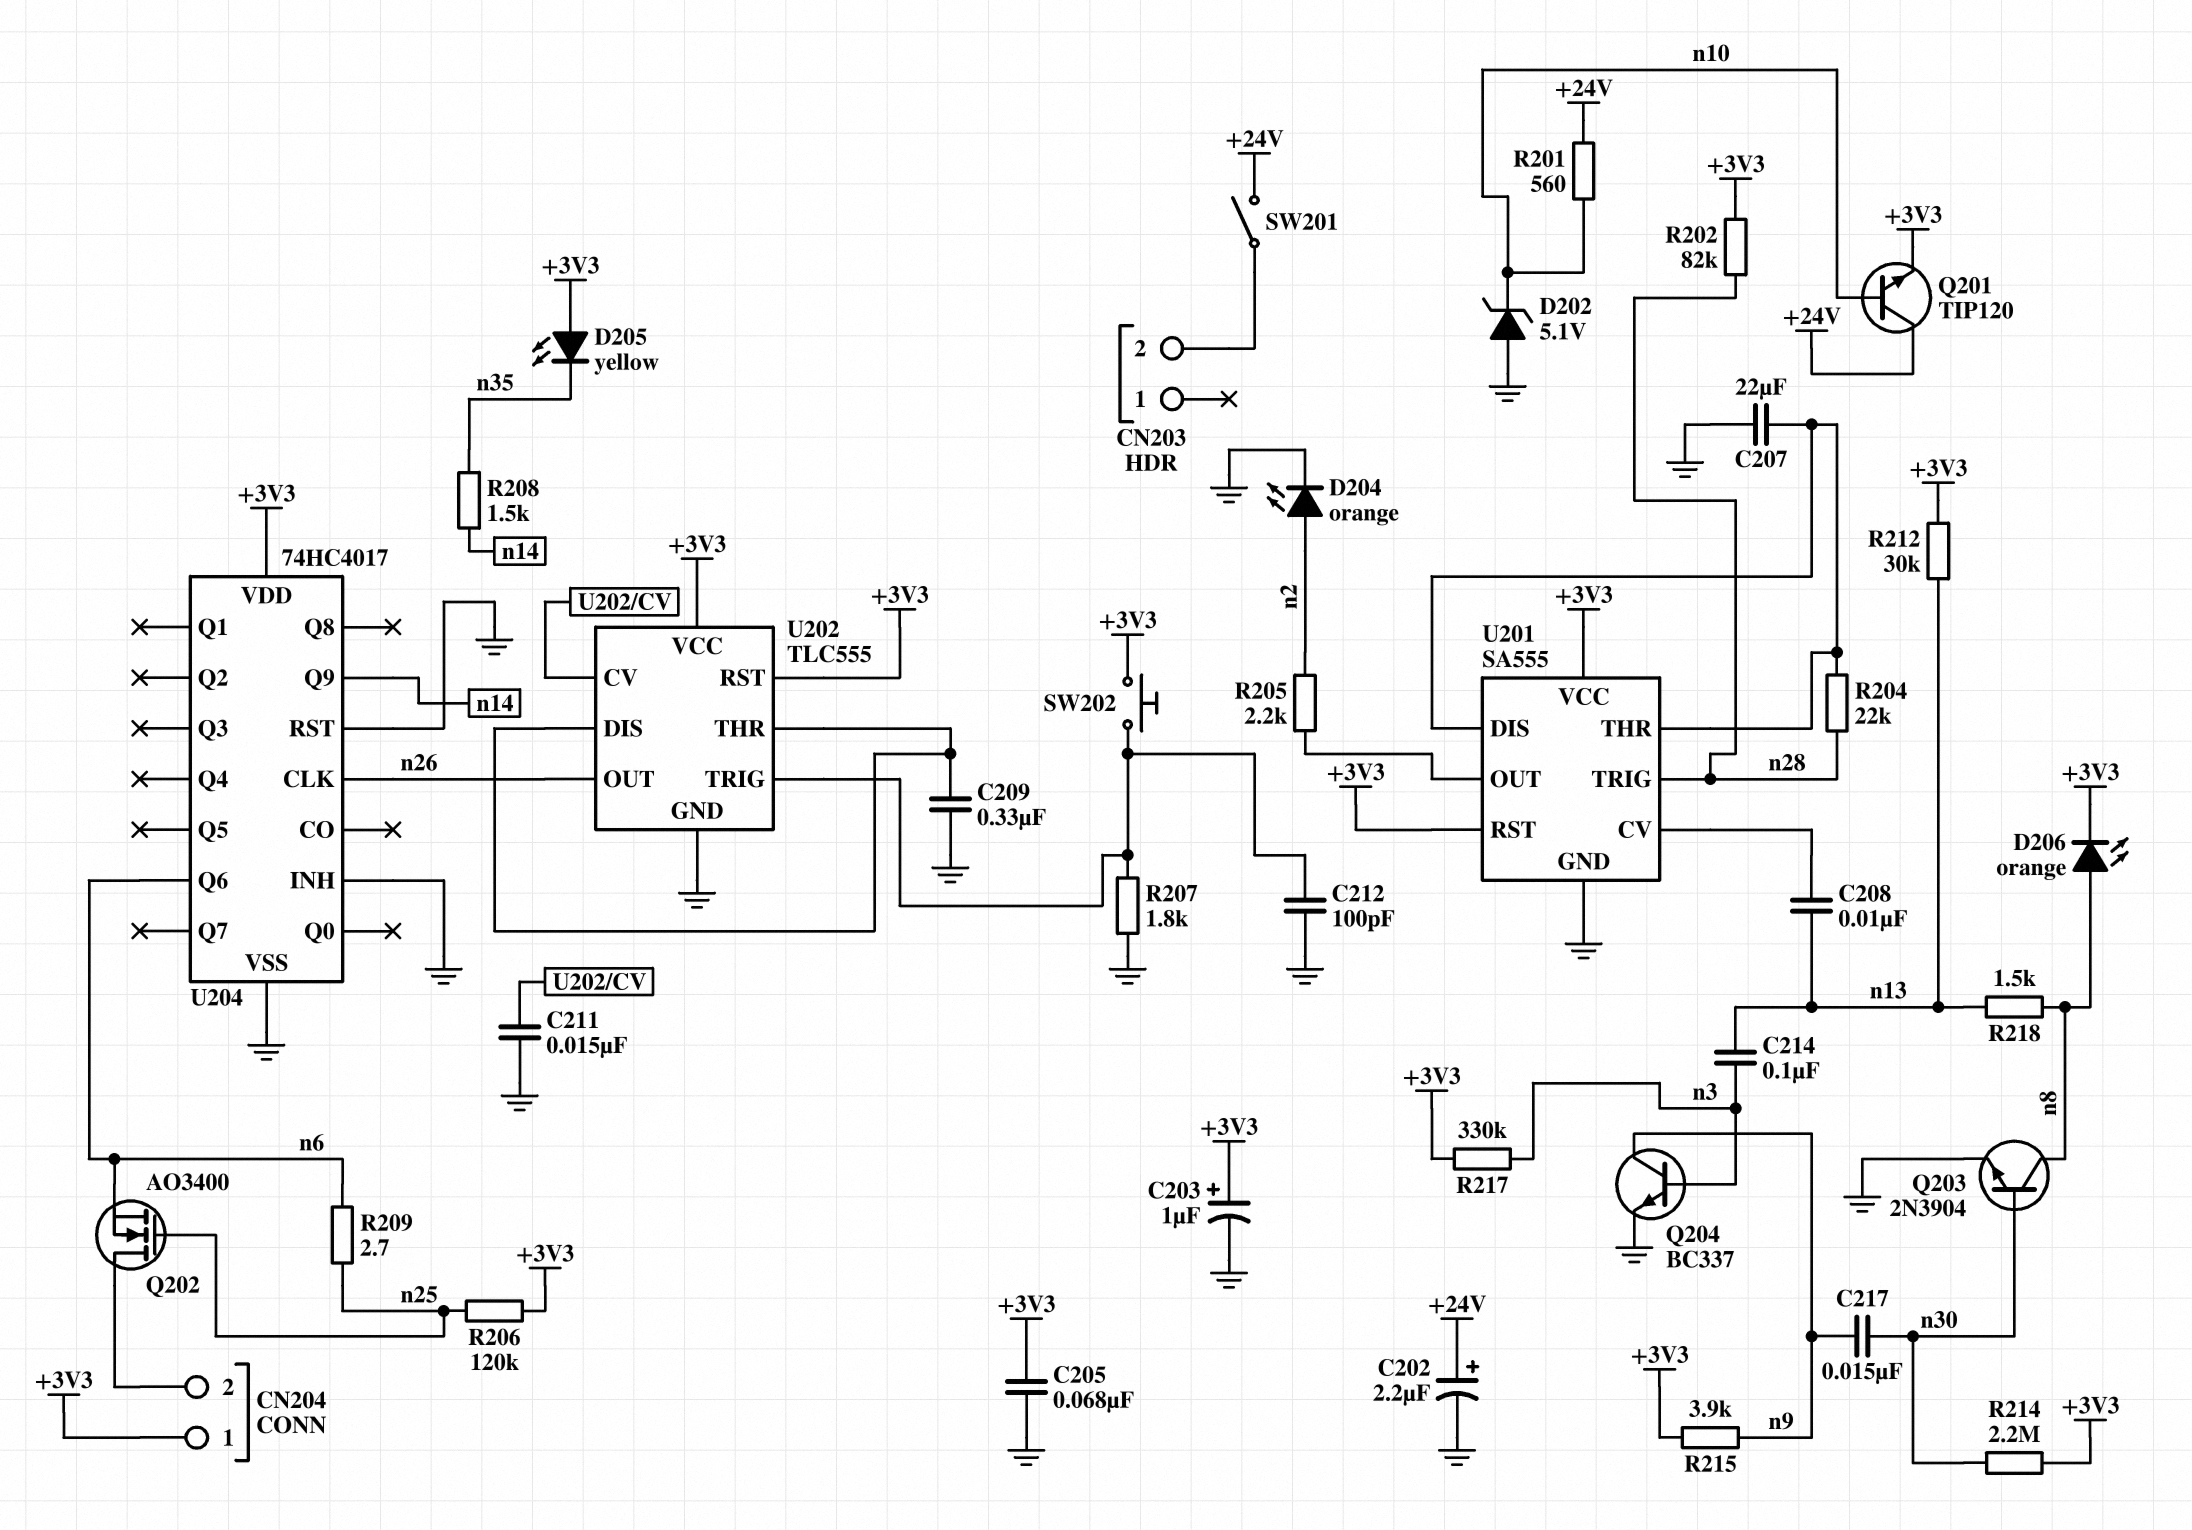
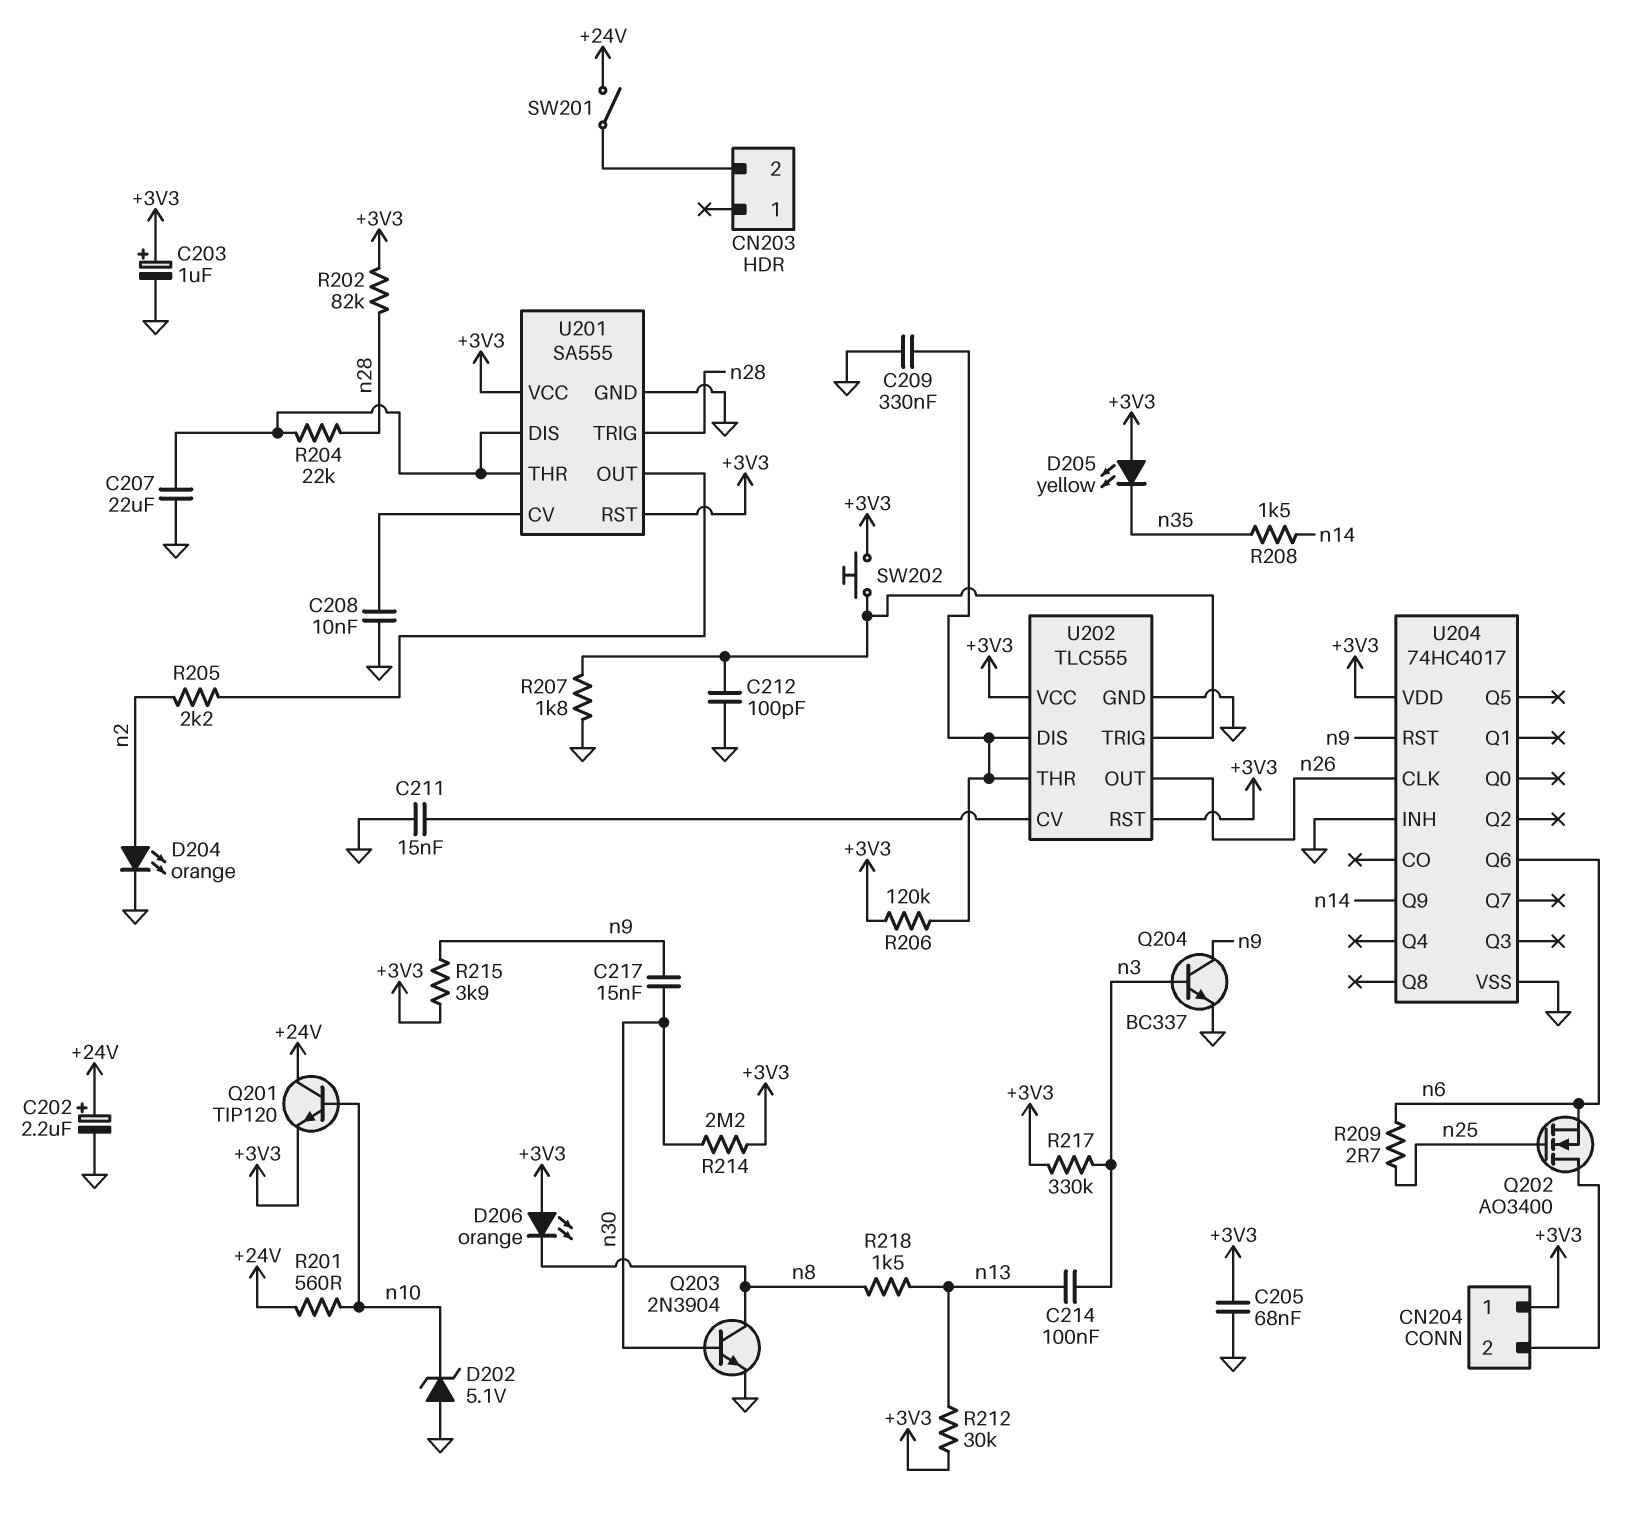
C208: 10nF (U201/CV, n13) -> 10nF (GND, U201/CV)
D206: LED orange (A n8, K +3V3) -> LED orange (A +3V3, K n8)
R206: 120k (+3V3, n25) -> 120k (+3V3, U202/DIS)
U204 pin RST: GND -> n9

